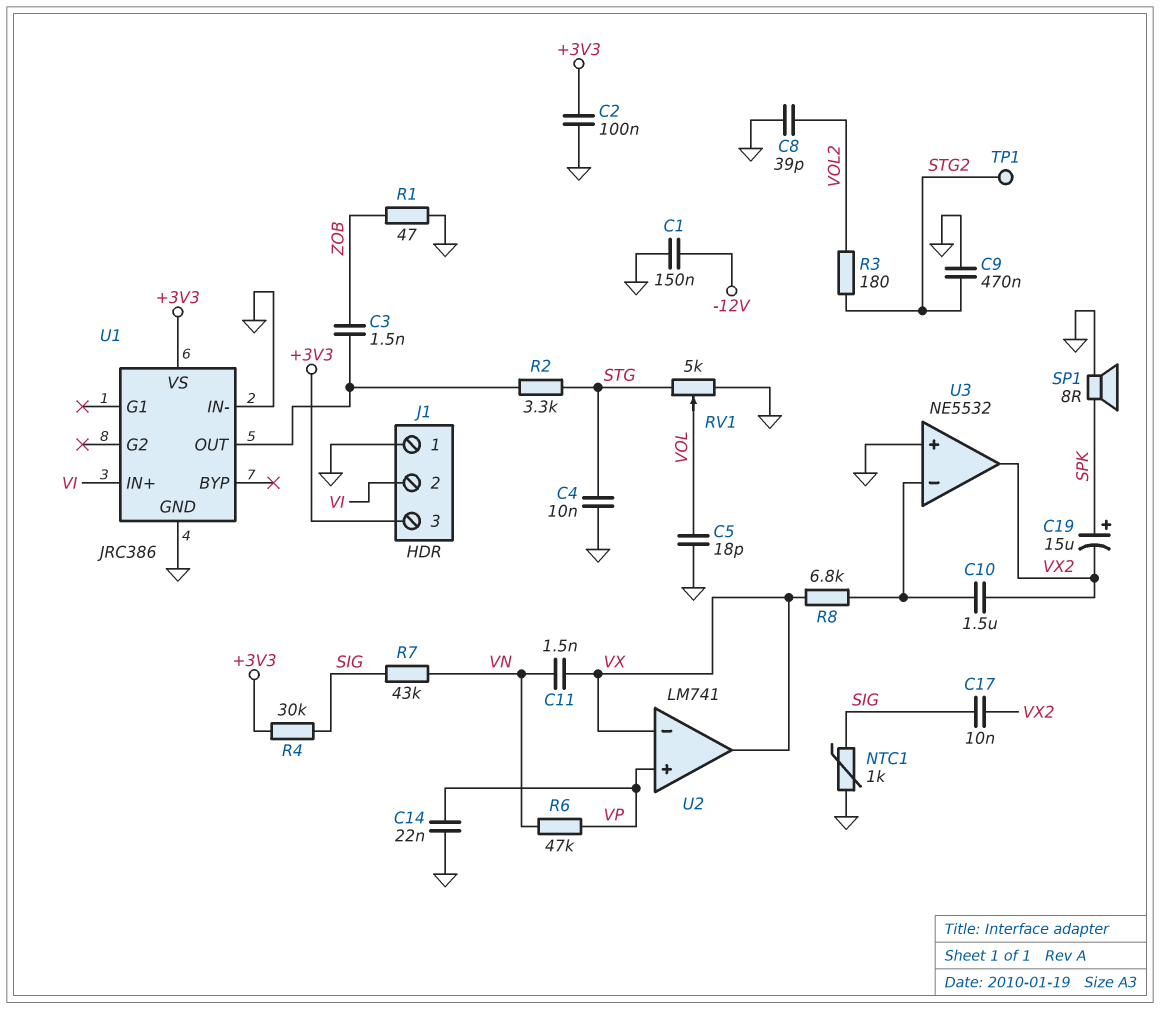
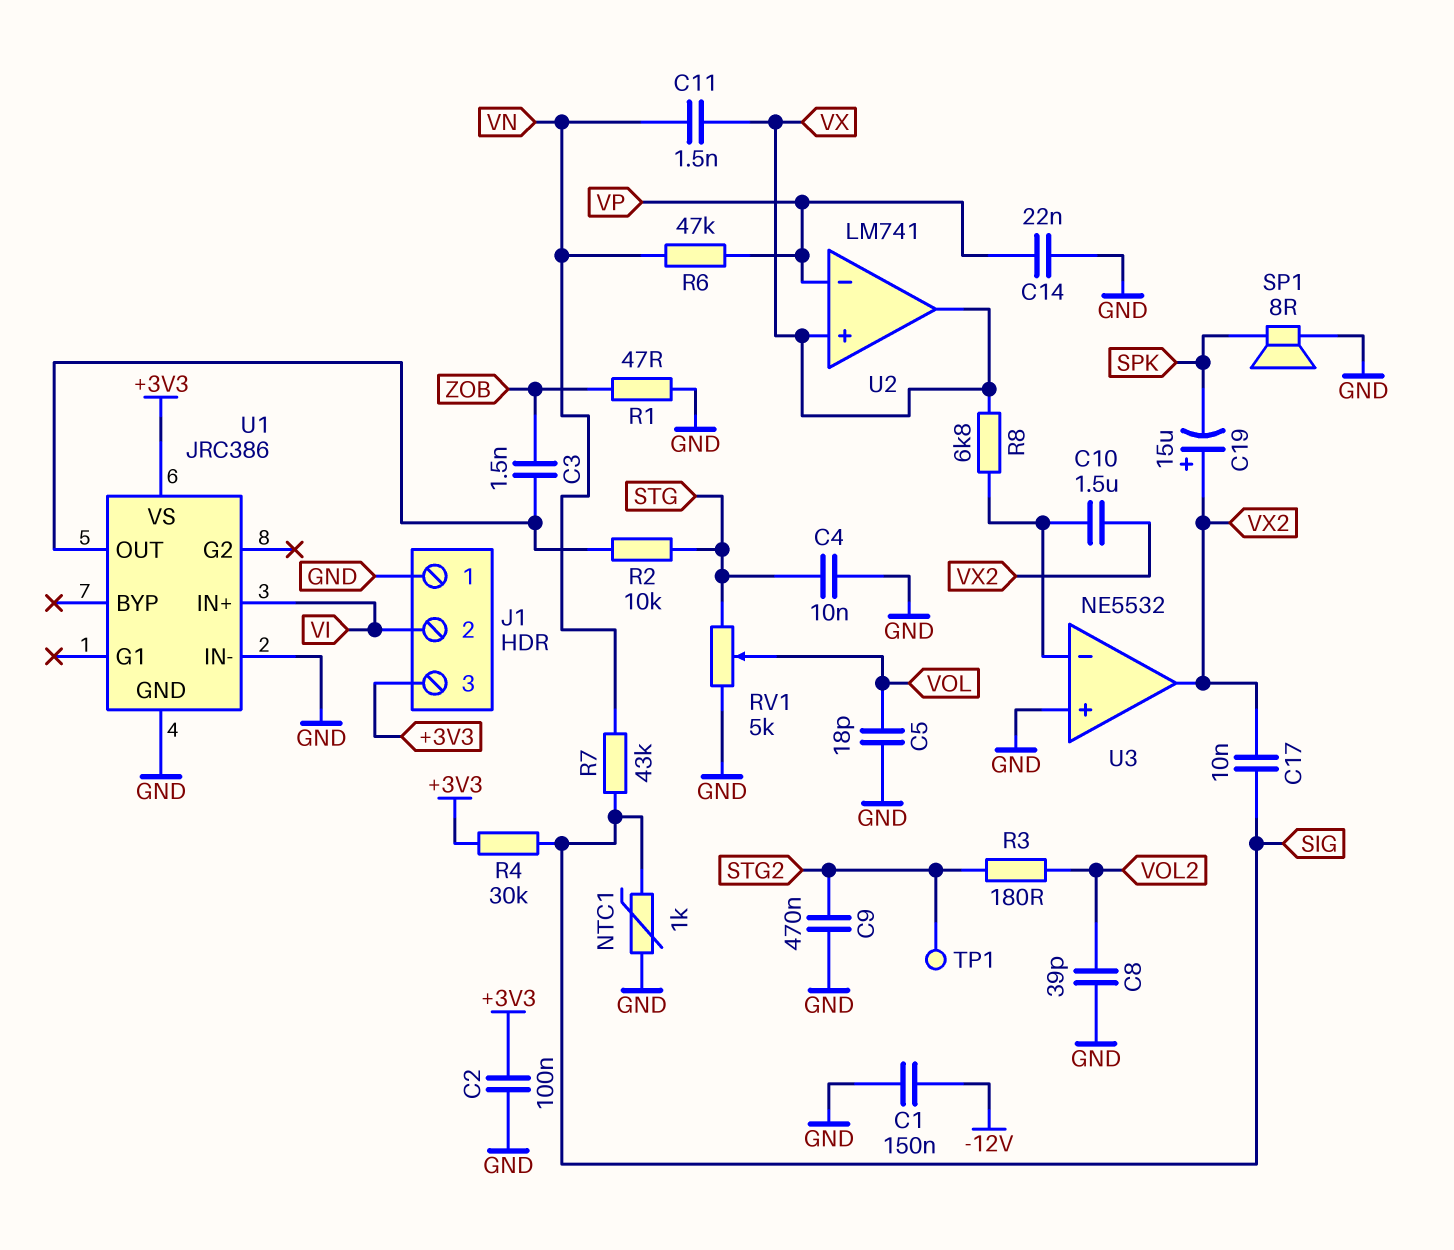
C19: 15uF (plus SPK, minus VX2) -> 15uF (plus VX2, minus SPK)
R2: 3.3k (STG, U1/OUT) -> 10k (STG, U1/OUT)
U2 pin in+: VP -> VX
U2 pin in-: VX -> VP

